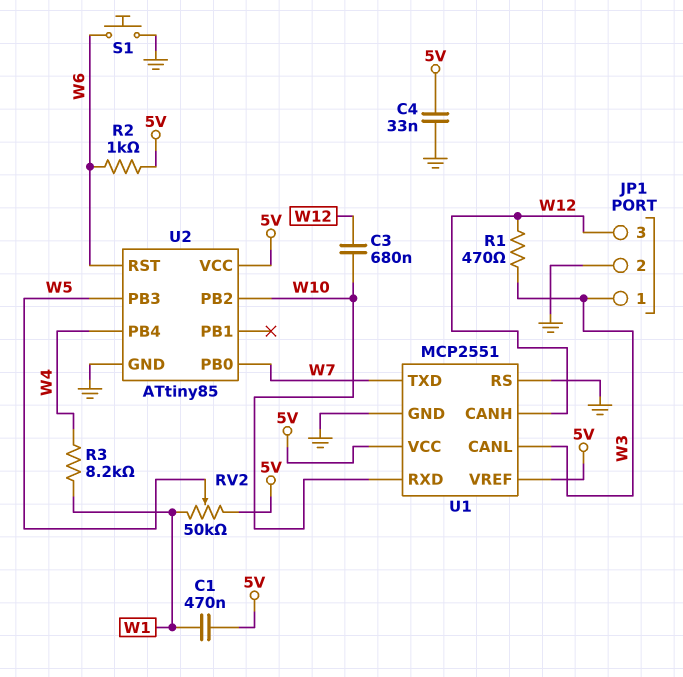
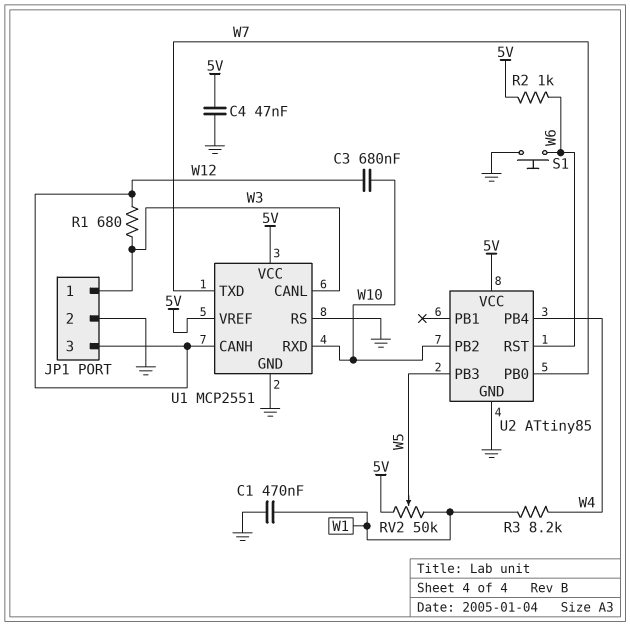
C1: 470nF (5V, W1) -> 470nF (GND, W1)
C4: 33nF (5V, GND) -> 47nF (5V, GND)
R1: 470 (W3, W12) -> 680 (W3, W12)

